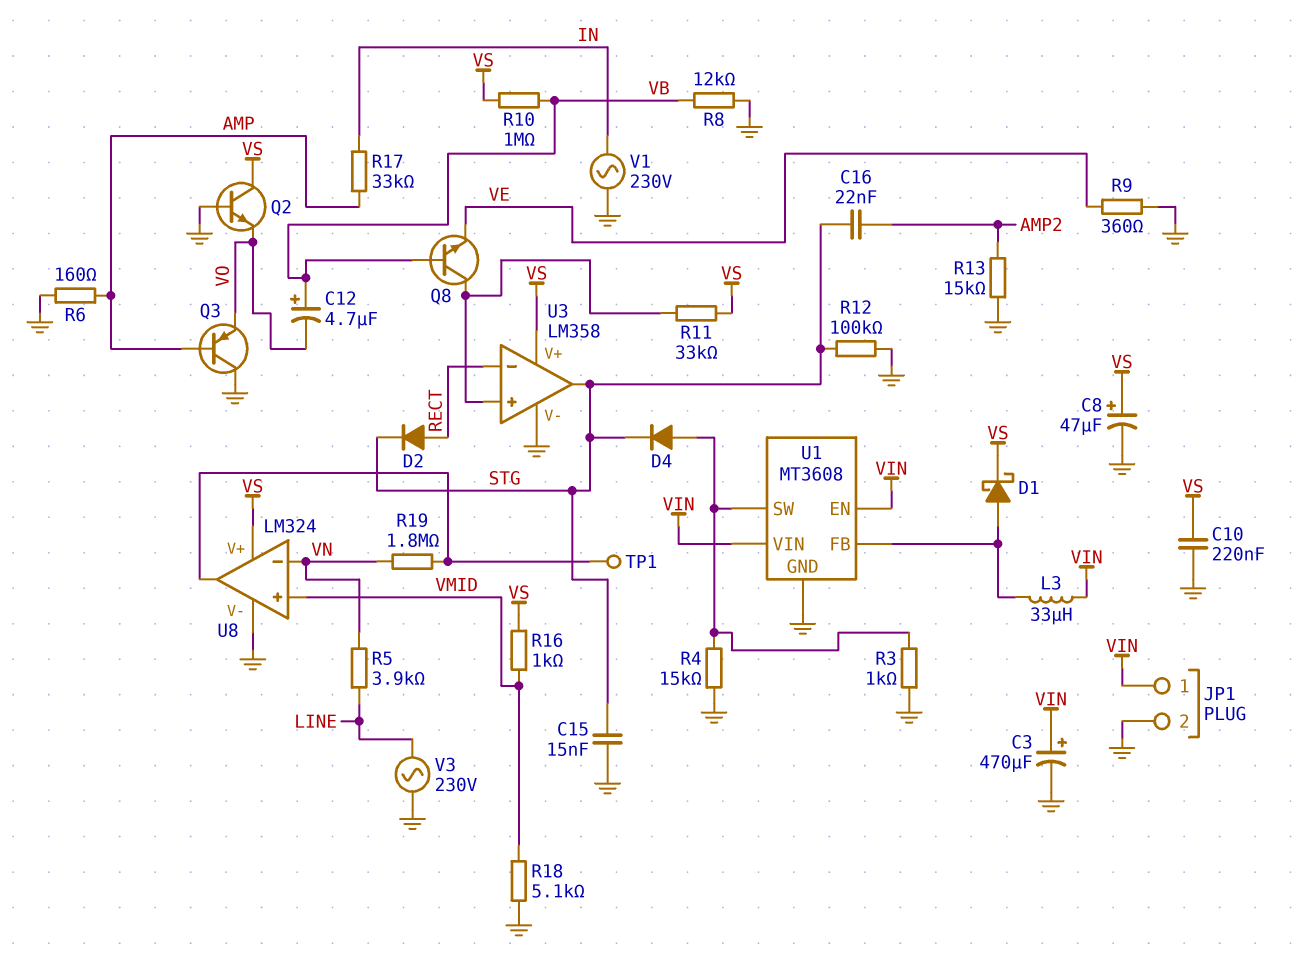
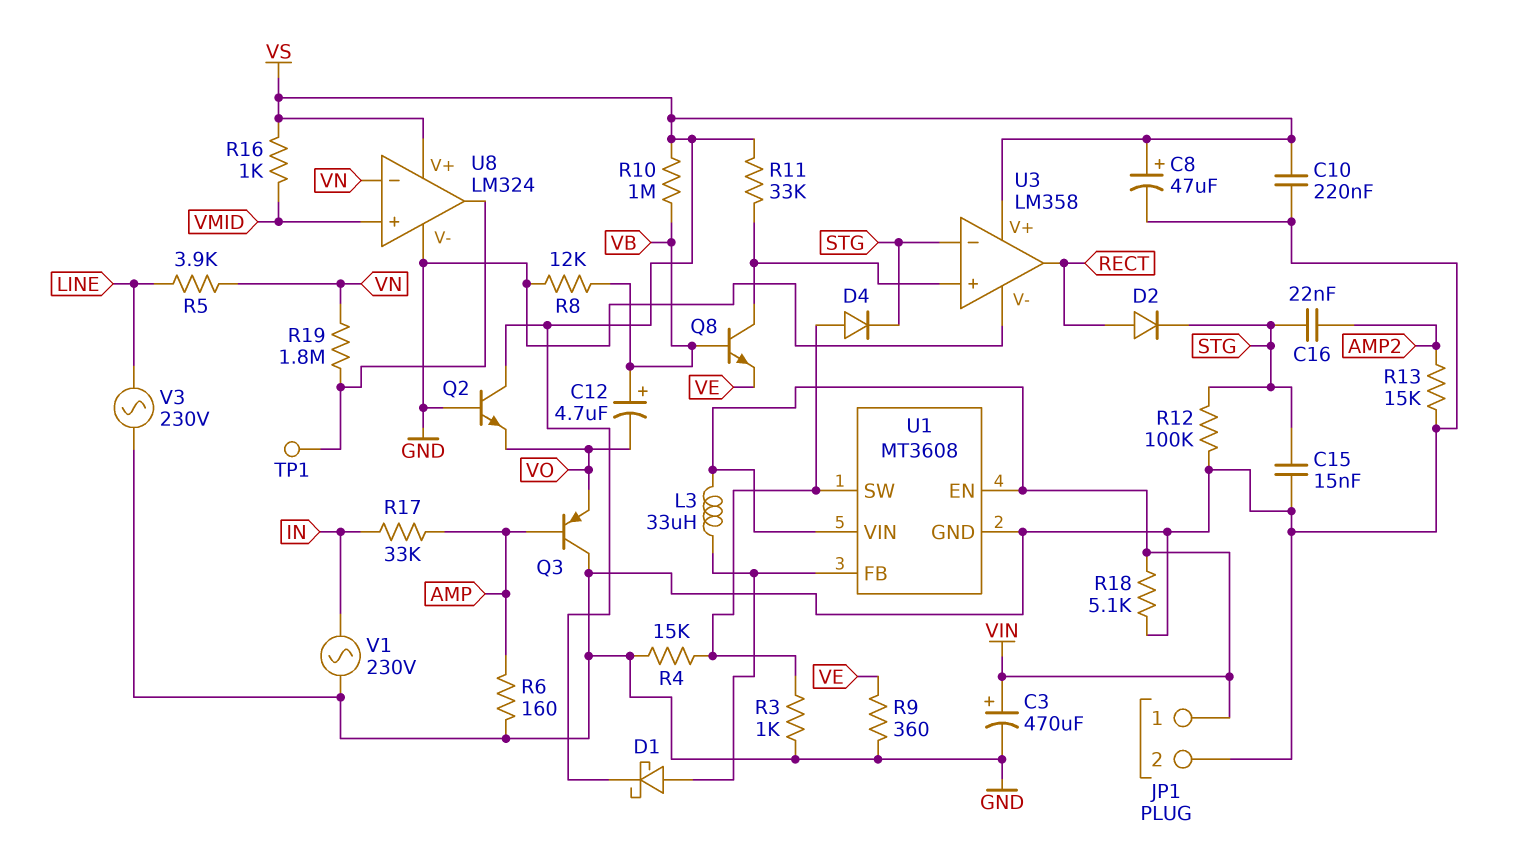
R18: 5.1k (GND, VMID) -> 5.1k (GND, VIN)
U3 pin in-: RECT -> STG
U3 pin out: STG -> RECT

